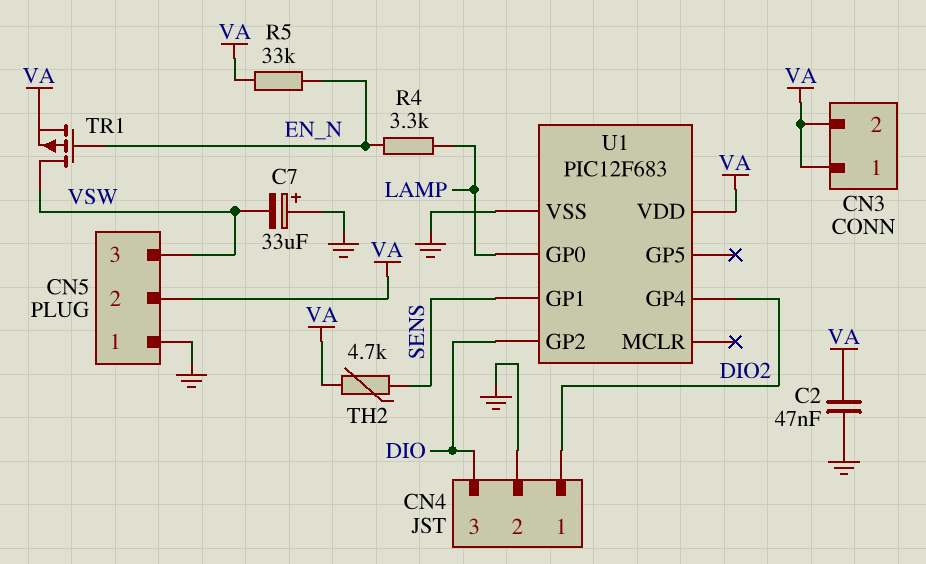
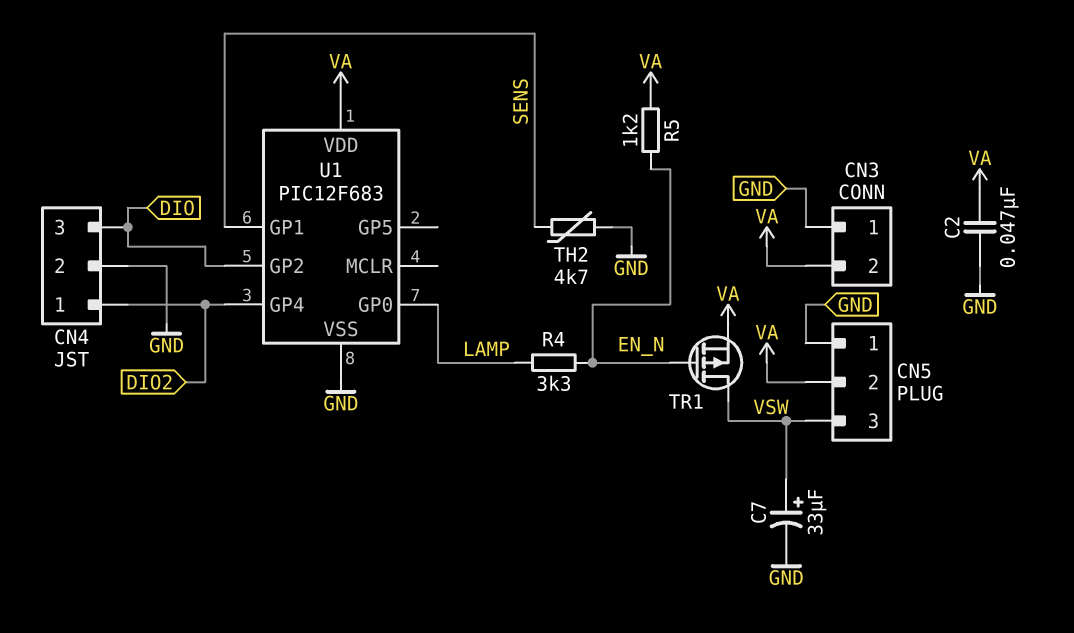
C7: 33uF (plus GND, minus VSW) -> 33uF (plus VSW, minus GND)
CN3 pin 1: VA -> GND
R5: 33k (EN_N, VA) -> 1.2k (EN_N, VA)
TH2: 4.7k (SENS, VA) -> 4.7k (GND, SENS)

